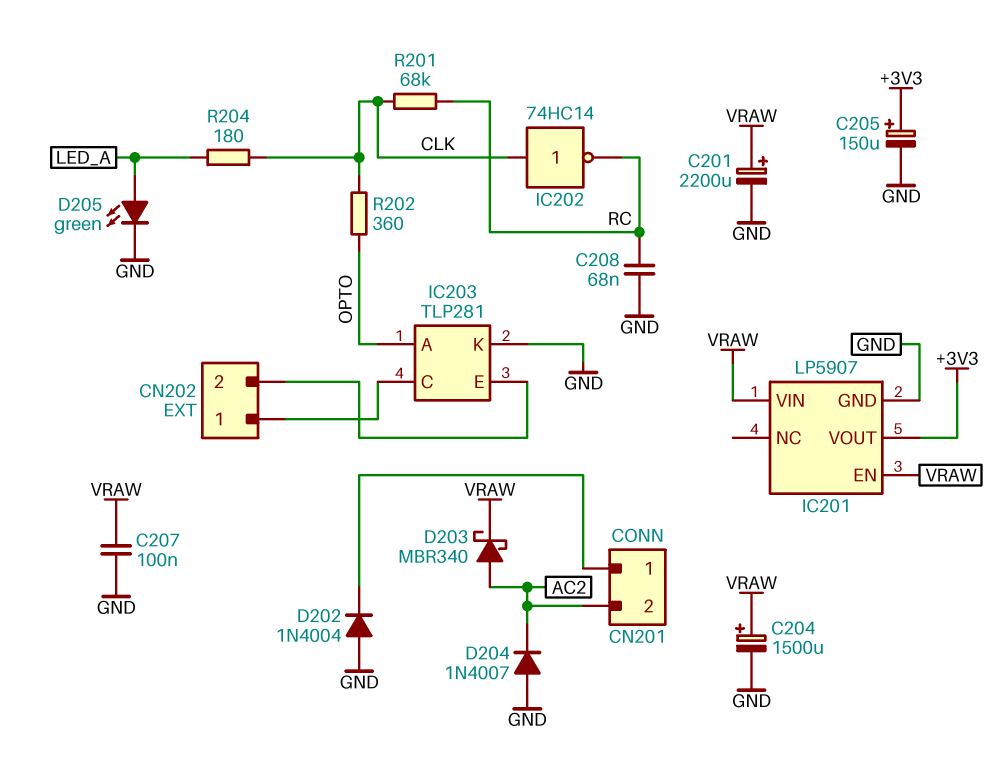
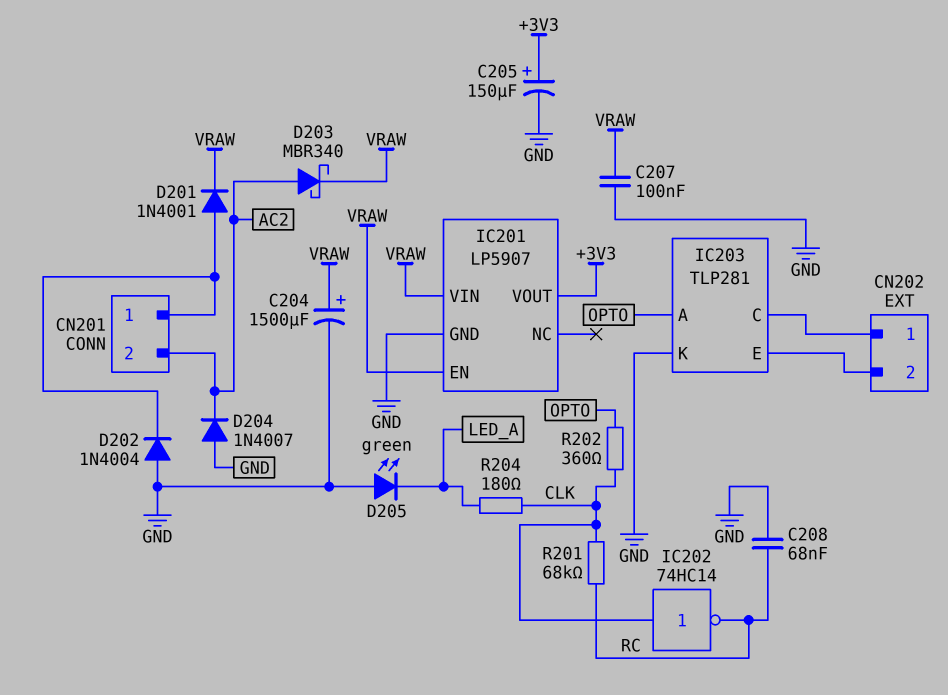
C201: 2200uF (plus VRAW, minus GND) -> none
D201: none -> diode 1N4001 (A CN201/1, K VRAW)
D205: LED green (A LED_A, K GND) -> LED green (A GND, K LED_A)

